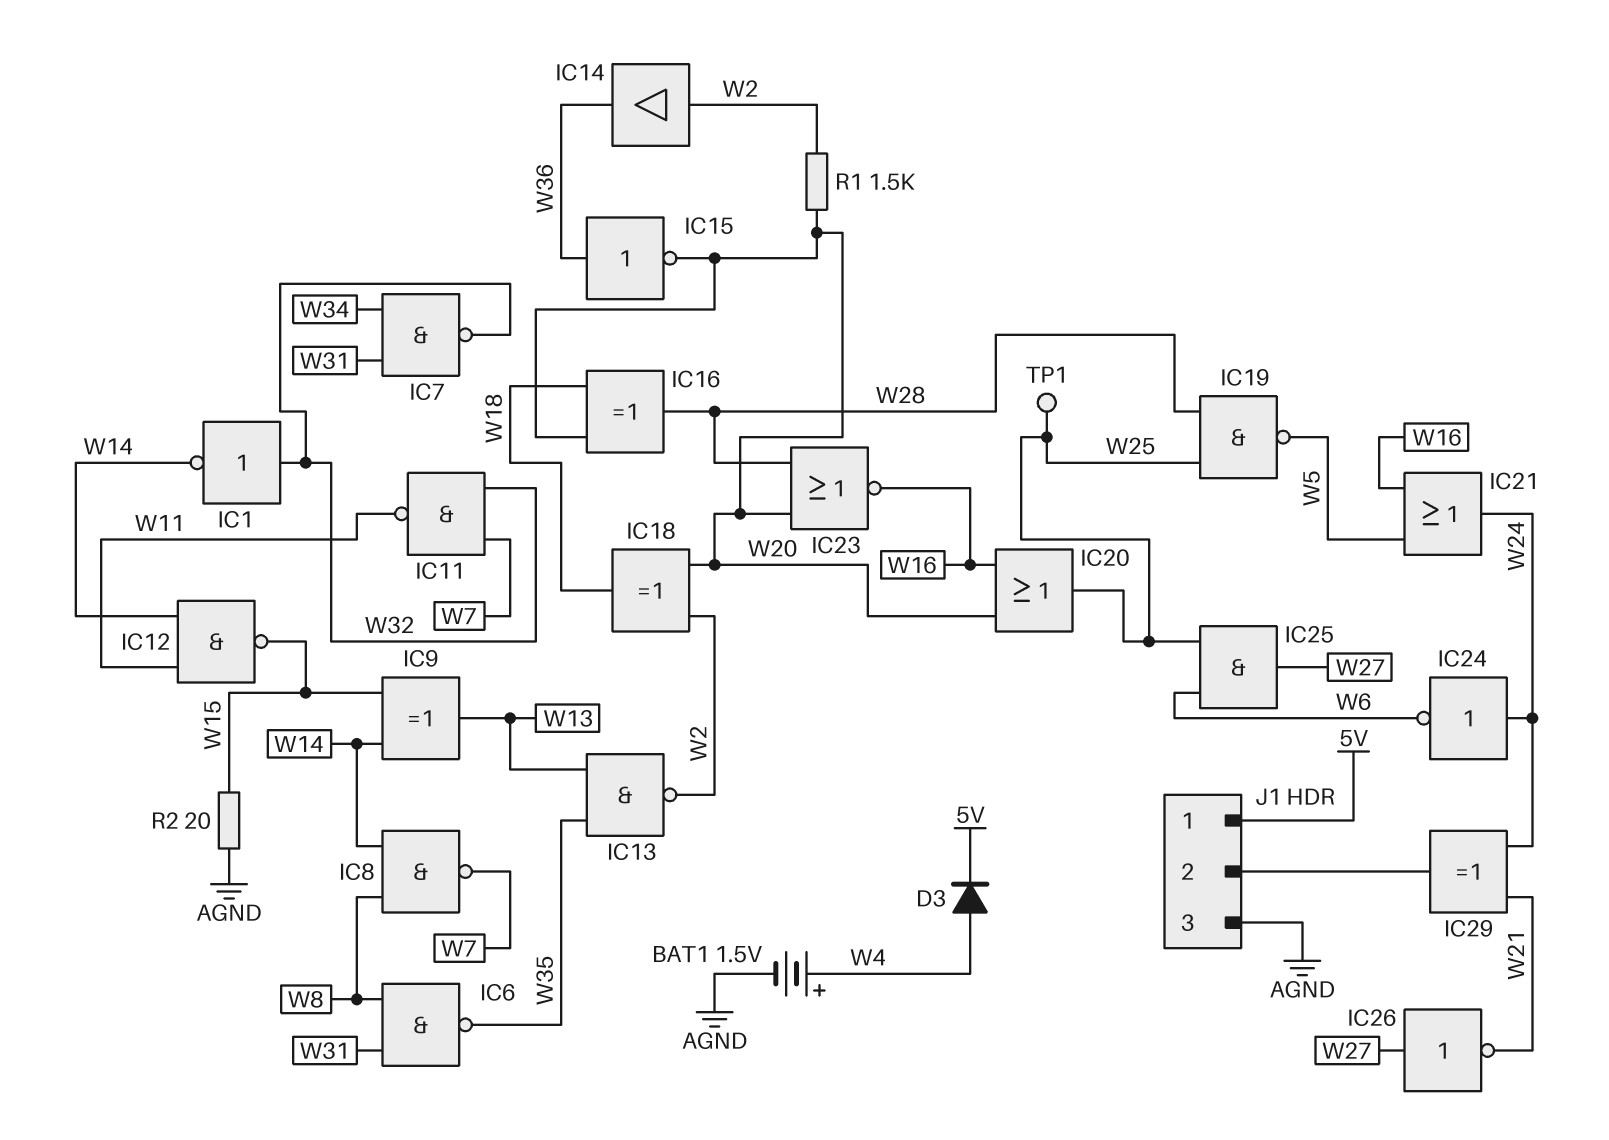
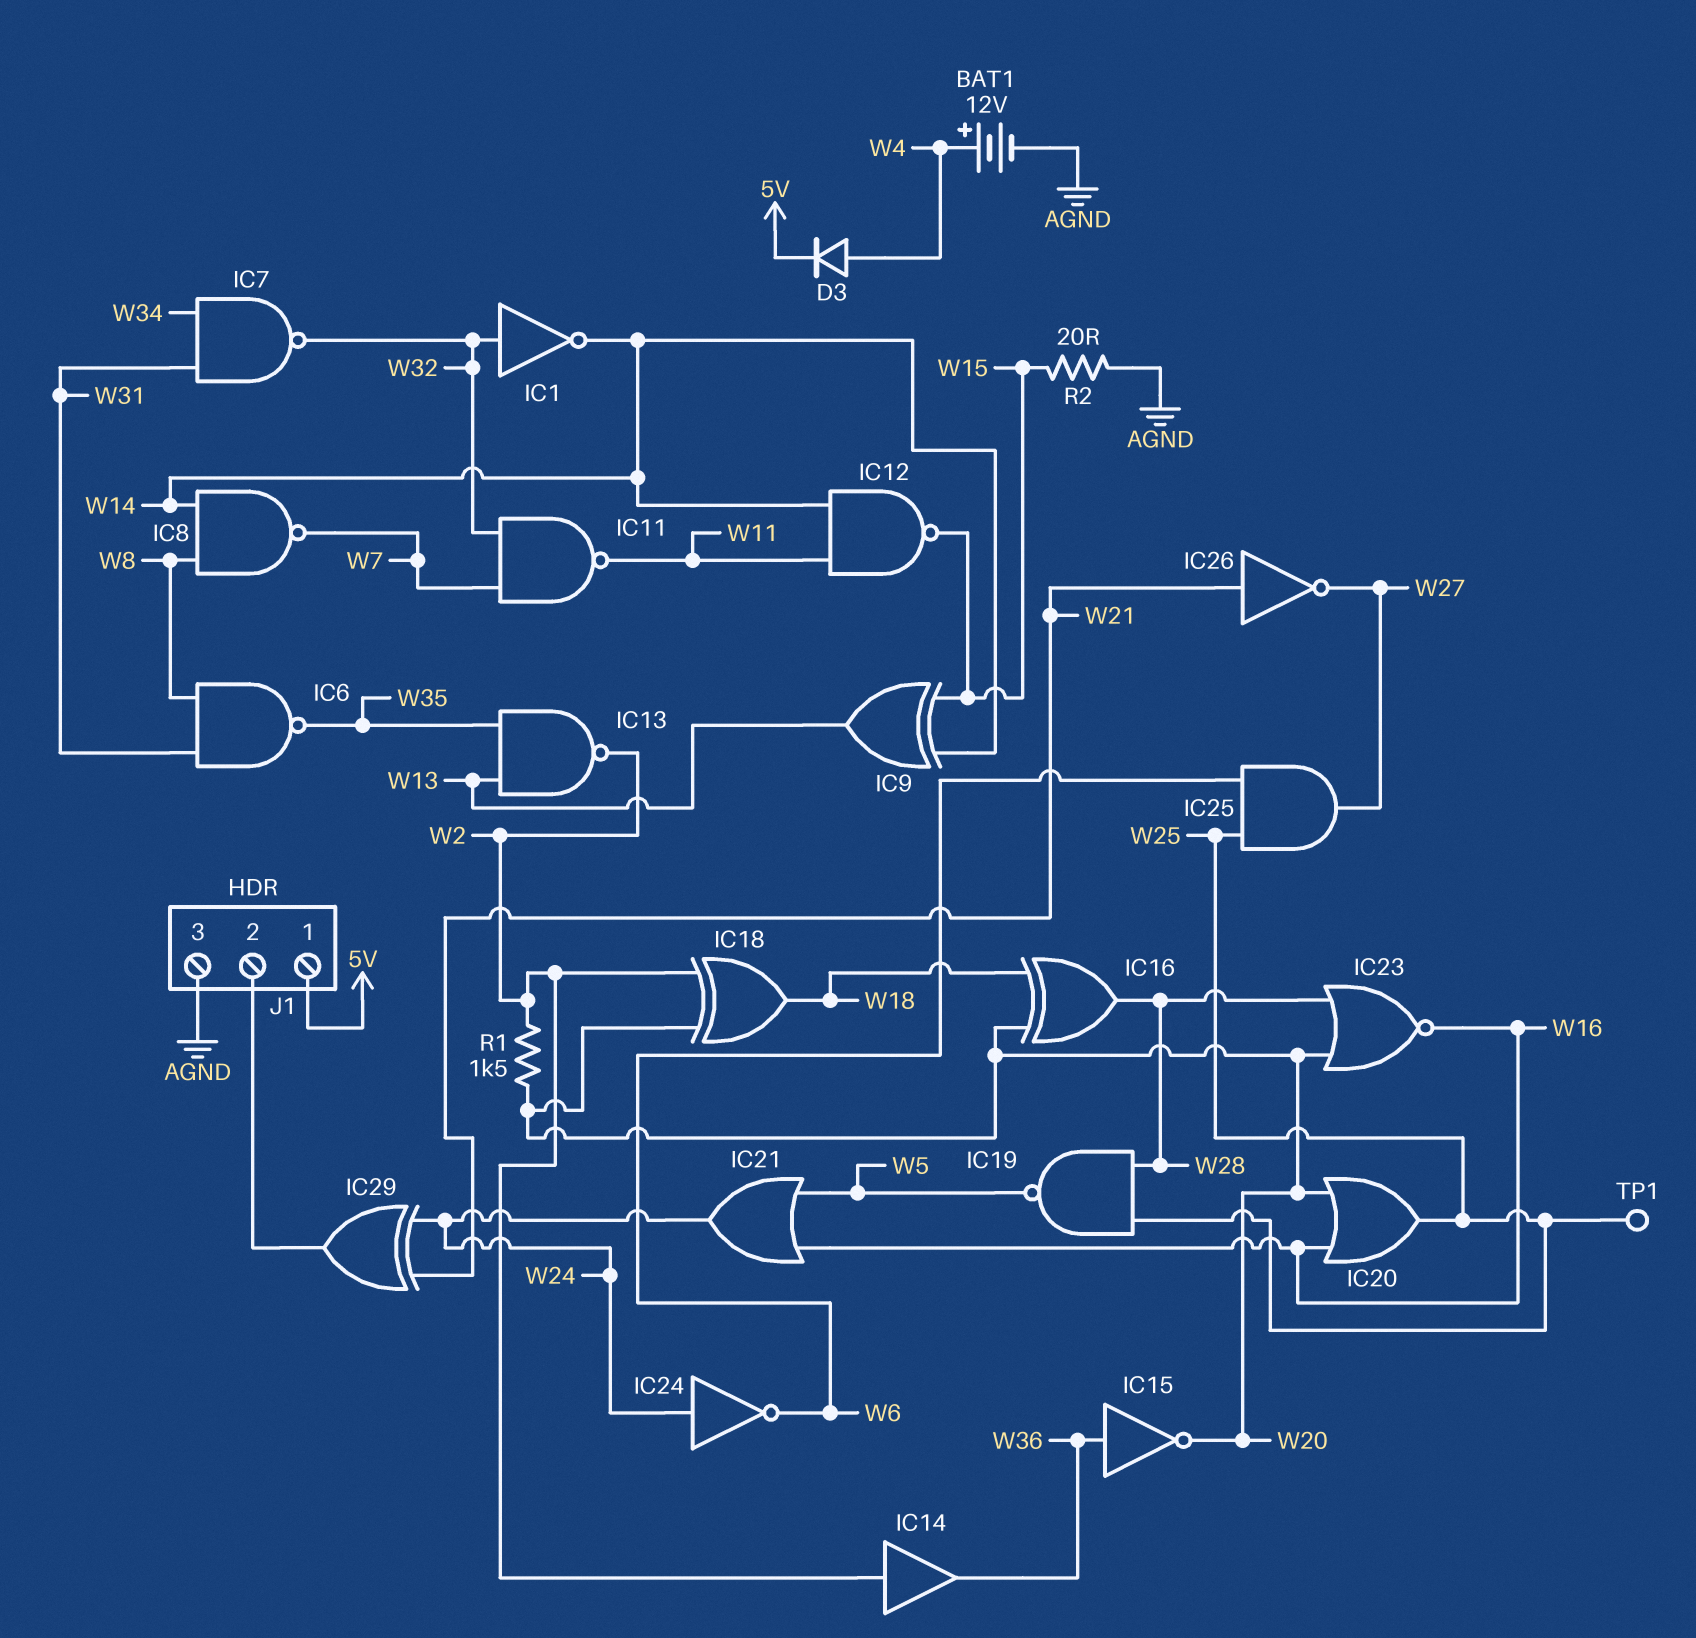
BAT1: 1.5V (plus W4, minus AGND) -> 12V (plus W4, minus AGND)
IC26: NOT (in W27, out W21) -> NOT (in W21, out W27)

